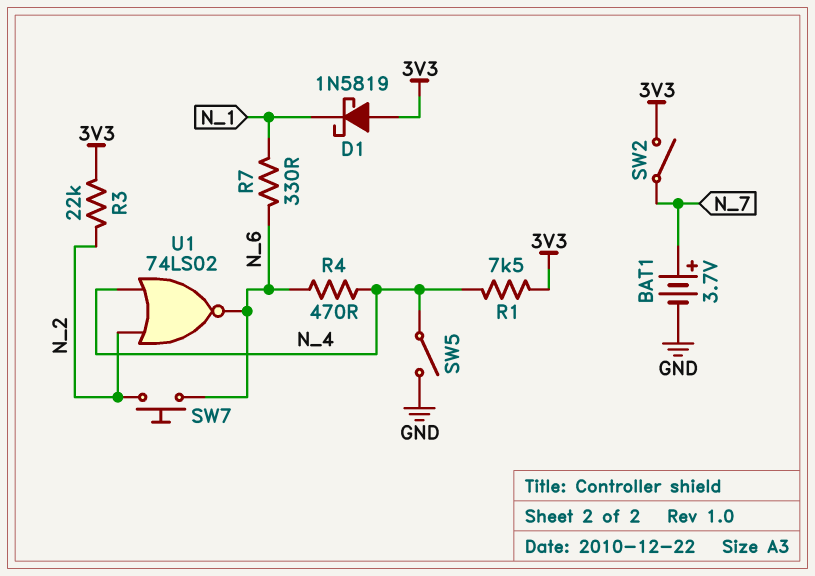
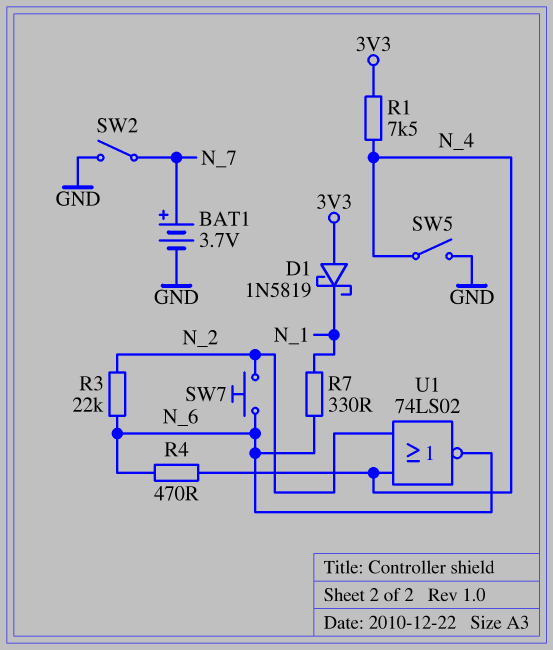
R3: 22k (3V3, N_2) -> 22k (N_2, N_6)
SW2: switch (3V3, N_7) -> switch (GND, N_7)

